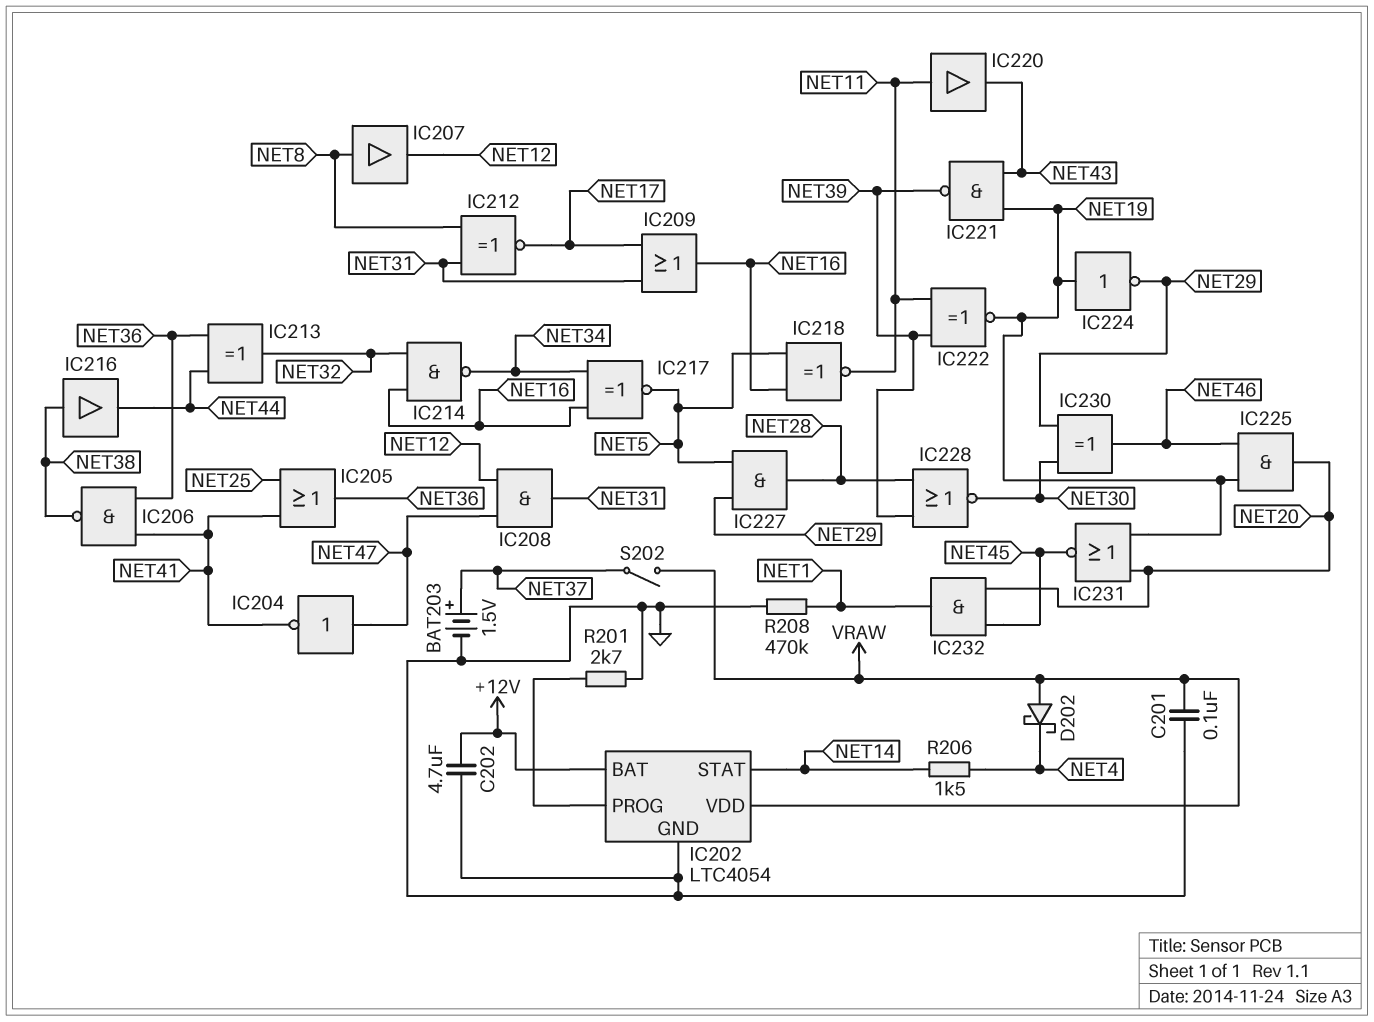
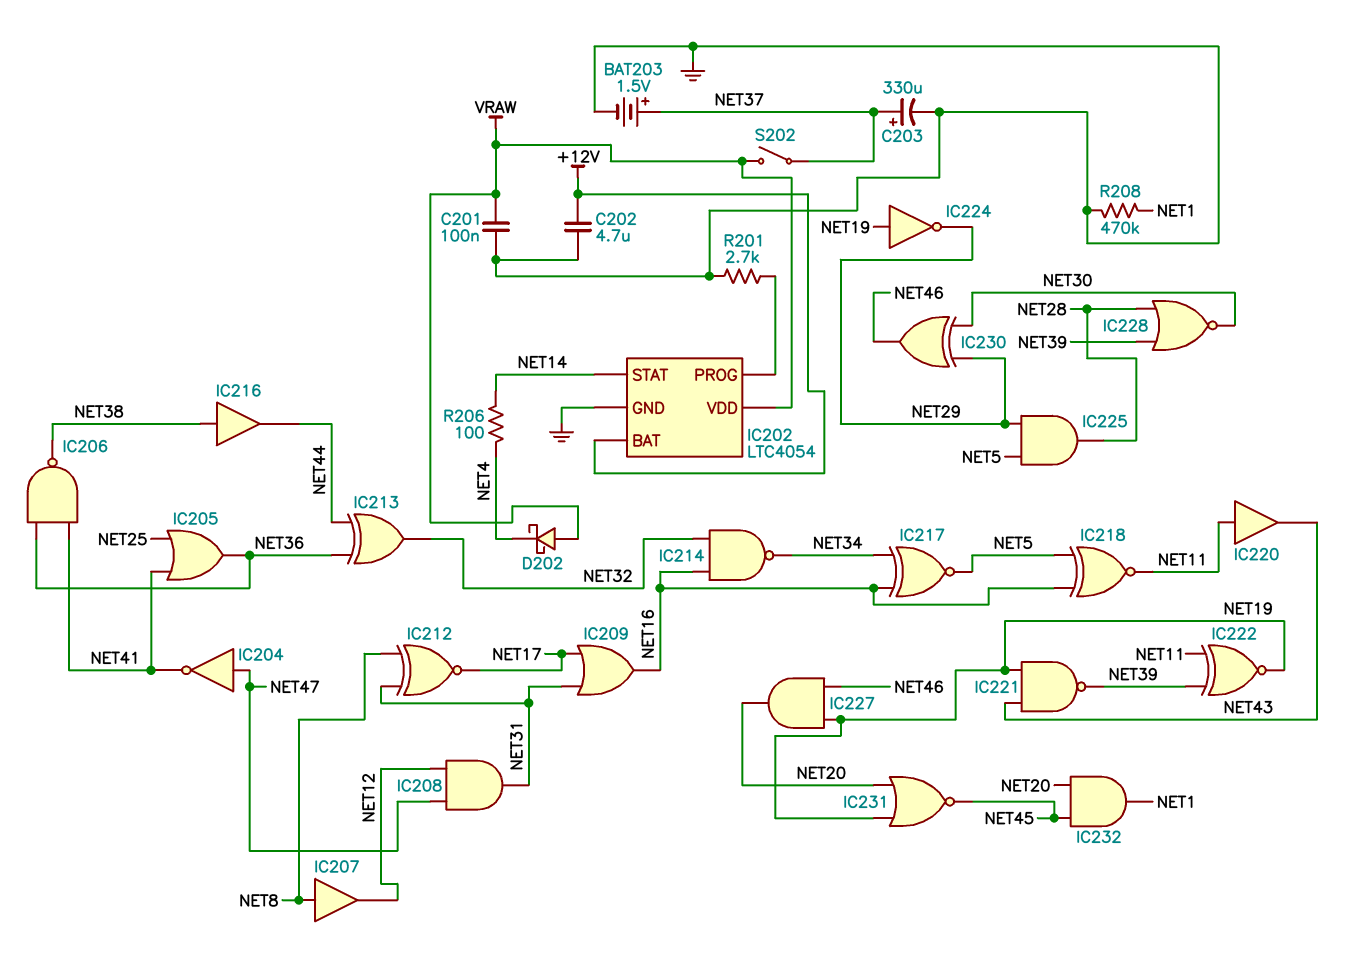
C203: none -> 330uF (plus NET37, minus GND)
IC225: AND (in NET19, in NET46, out NET20) -> AND (in NET5, in NET29, out NET28)
IC227: AND (in NET5, in NET29, out NET28) -> AND (in NET19, in NET46, out NET20)
R206: 1.5k (NET4, NET14) -> 100 (NET4, NET14)

